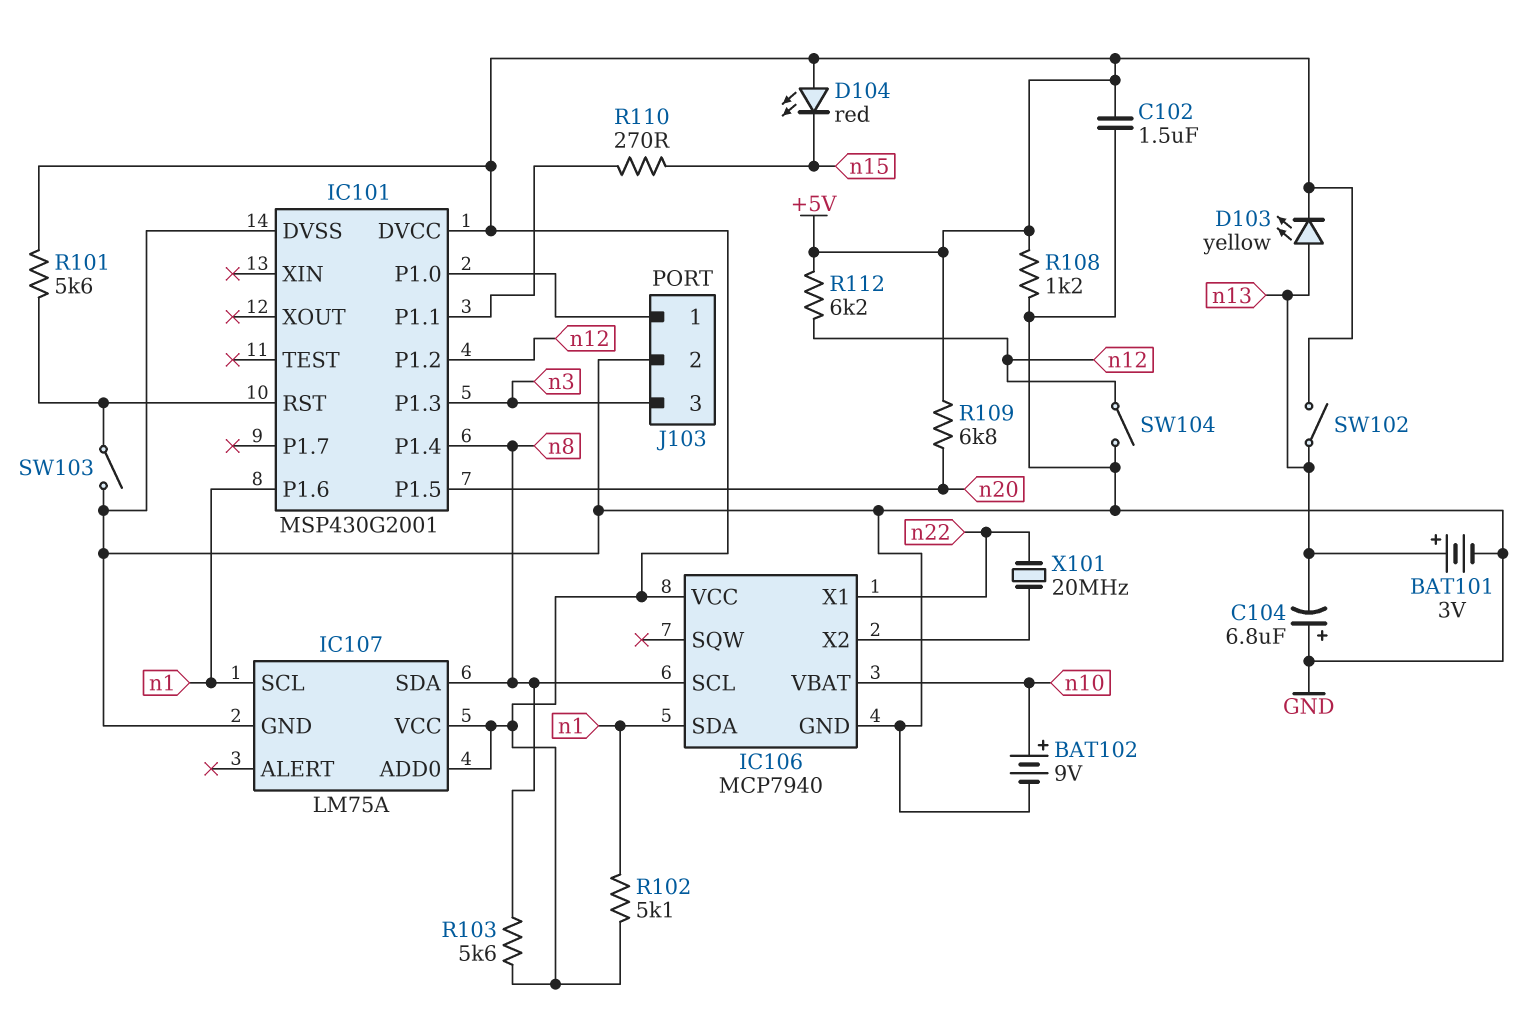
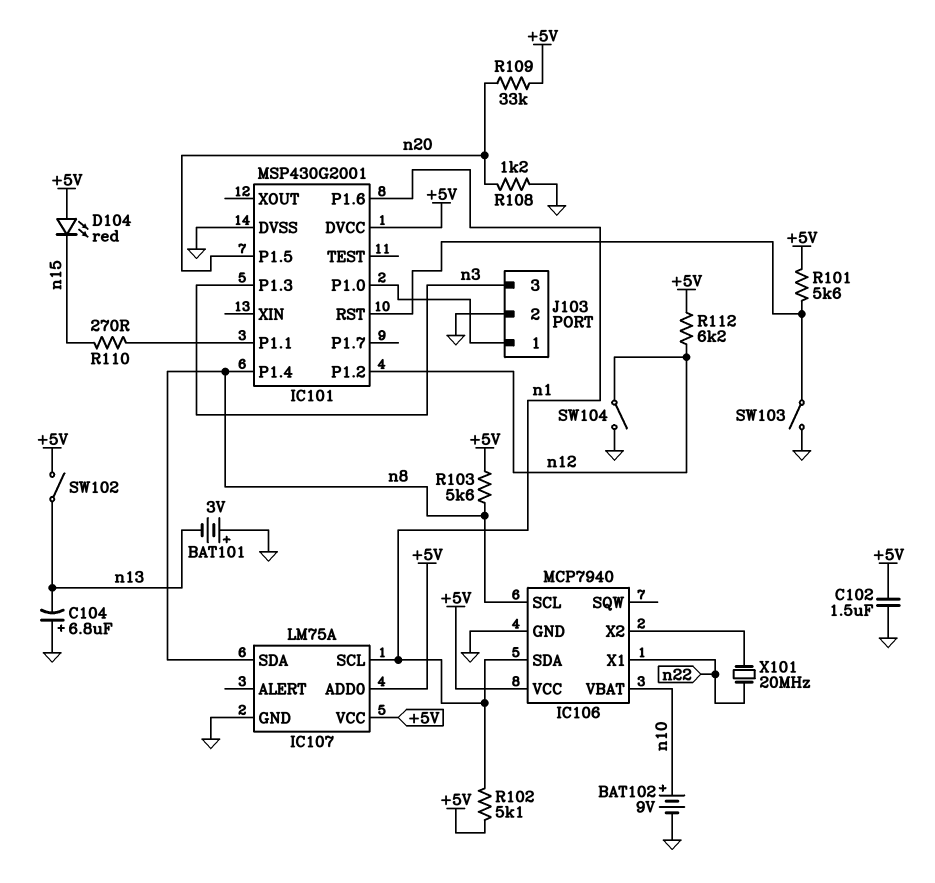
BAT101: 3V (plus n13, minus GND) -> 3V (plus GND, minus n13)
D103: LED yellow (A n13, K +5V) -> none
R108: 1.2k (+5V, GND) -> 1.2k (GND, n20)
R109: 6.8k (+5V, n20) -> 33k (+5V, n20)

